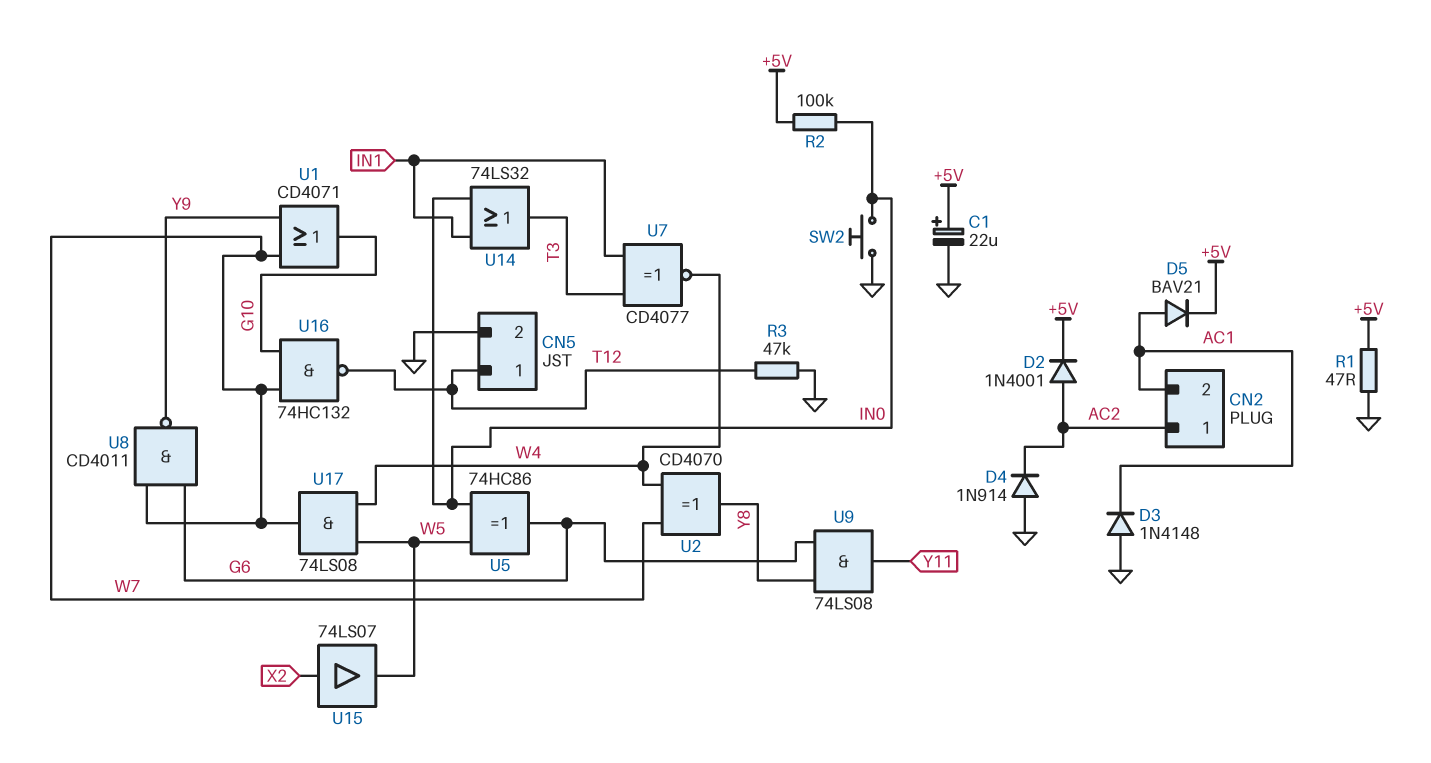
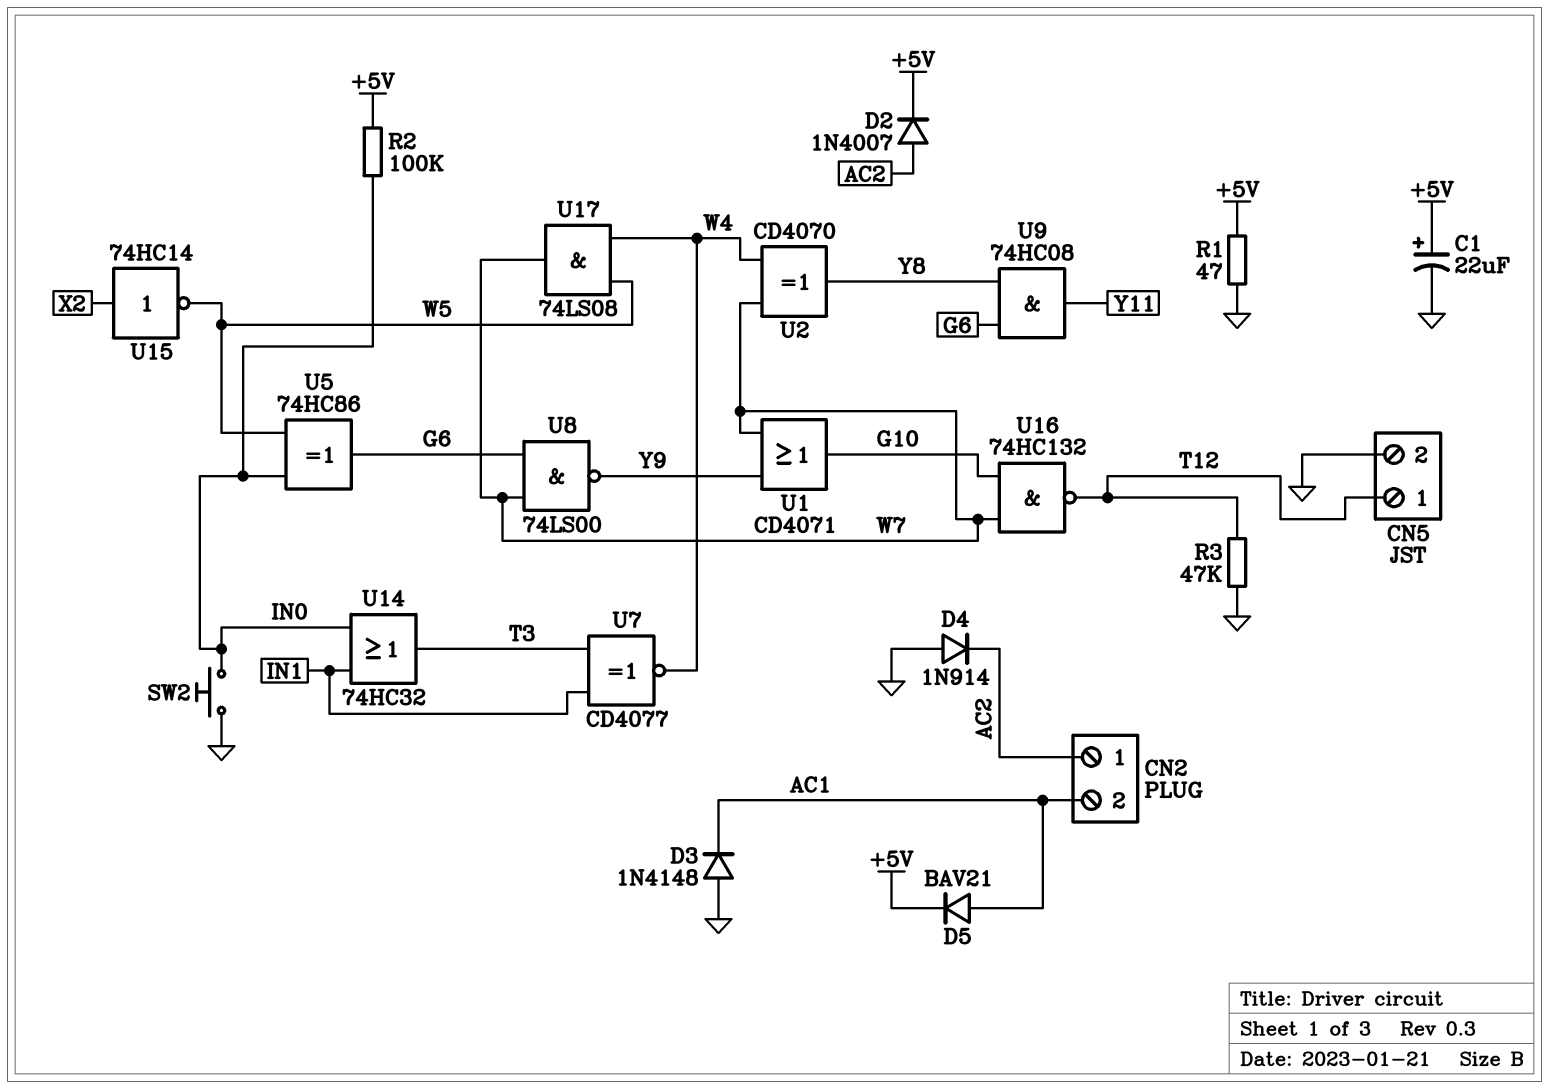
D2: diode 1N4001 (A AC2, K +5V) -> diode 1N4007 (A AC2, K +5V)
U8: NAND CD4011 (in G6, in W7, out Y9) -> NAND 74LS00 (in G6, in W7, out Y9)
U9: AND 74LS08 (in G6, in Y8, out Y11) -> AND 74HC08 (in G6, in Y8, out Y11)
U14: OR 74LS32 (in IN0, in IN1, out T3) -> OR 74HC32 (in IN0, in IN1, out T3)
U15: buffer 74LS07 (in X2, out W5) -> NOT 74HC14 (in X2, out W5)

